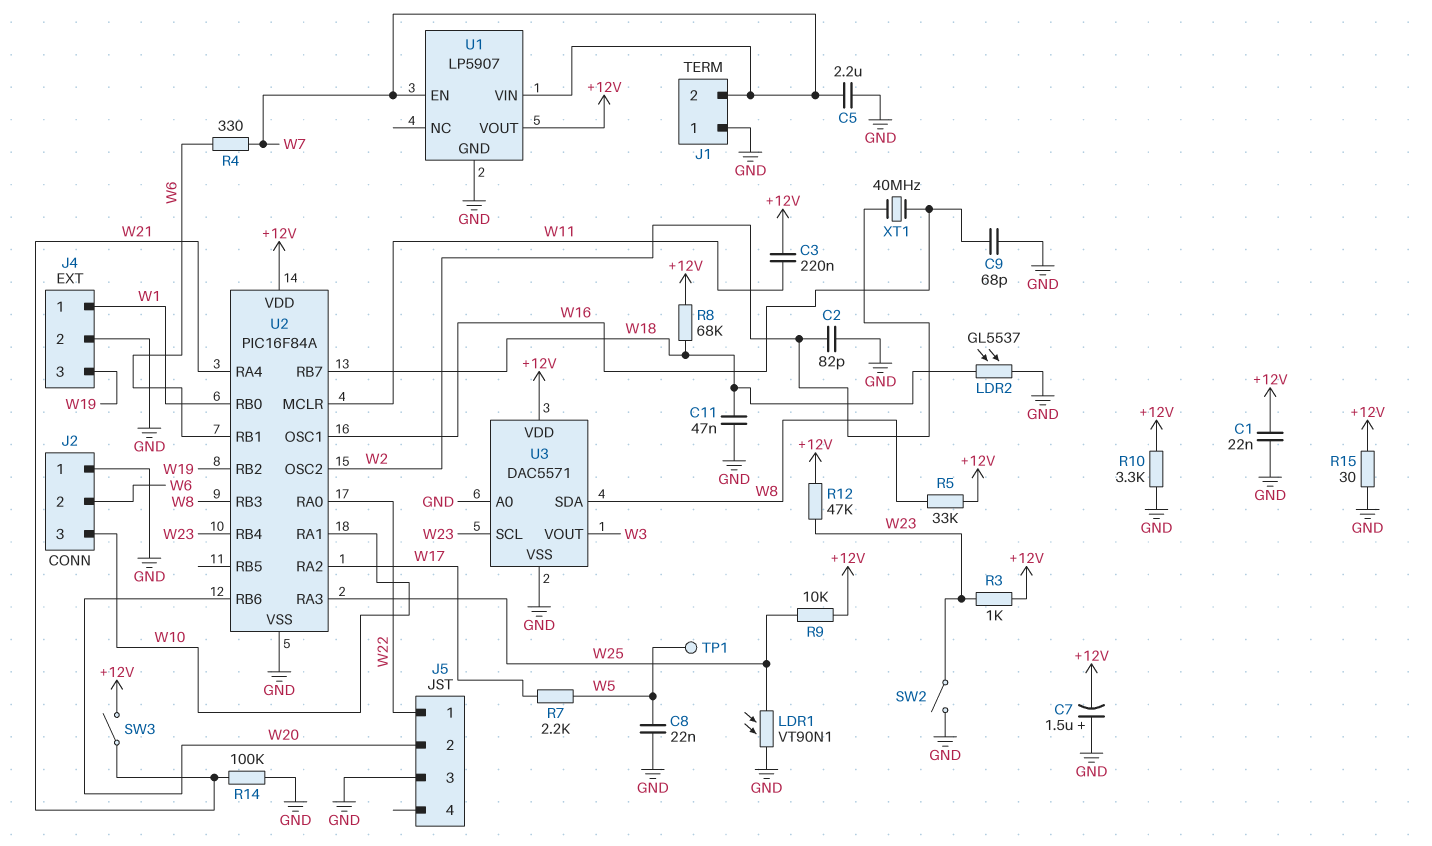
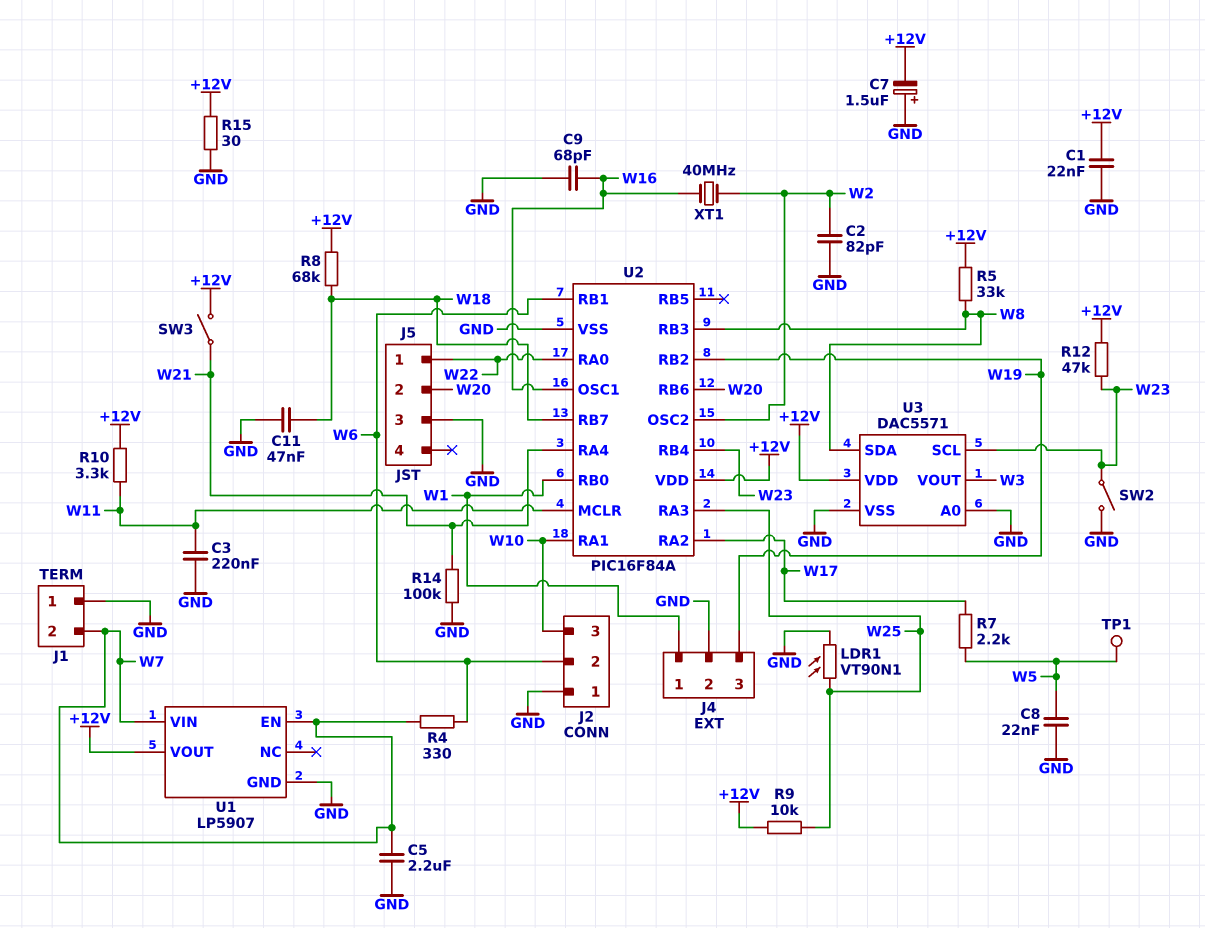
C3: 220nF (+12V, W11) -> 220nF (GND, W11)
LDR2: GL5537 (GND, W18) -> none
R3: 1k (+12V, W23) -> none
R10: 3.3k (+12V, GND) -> 3.3k (+12V, W11)

